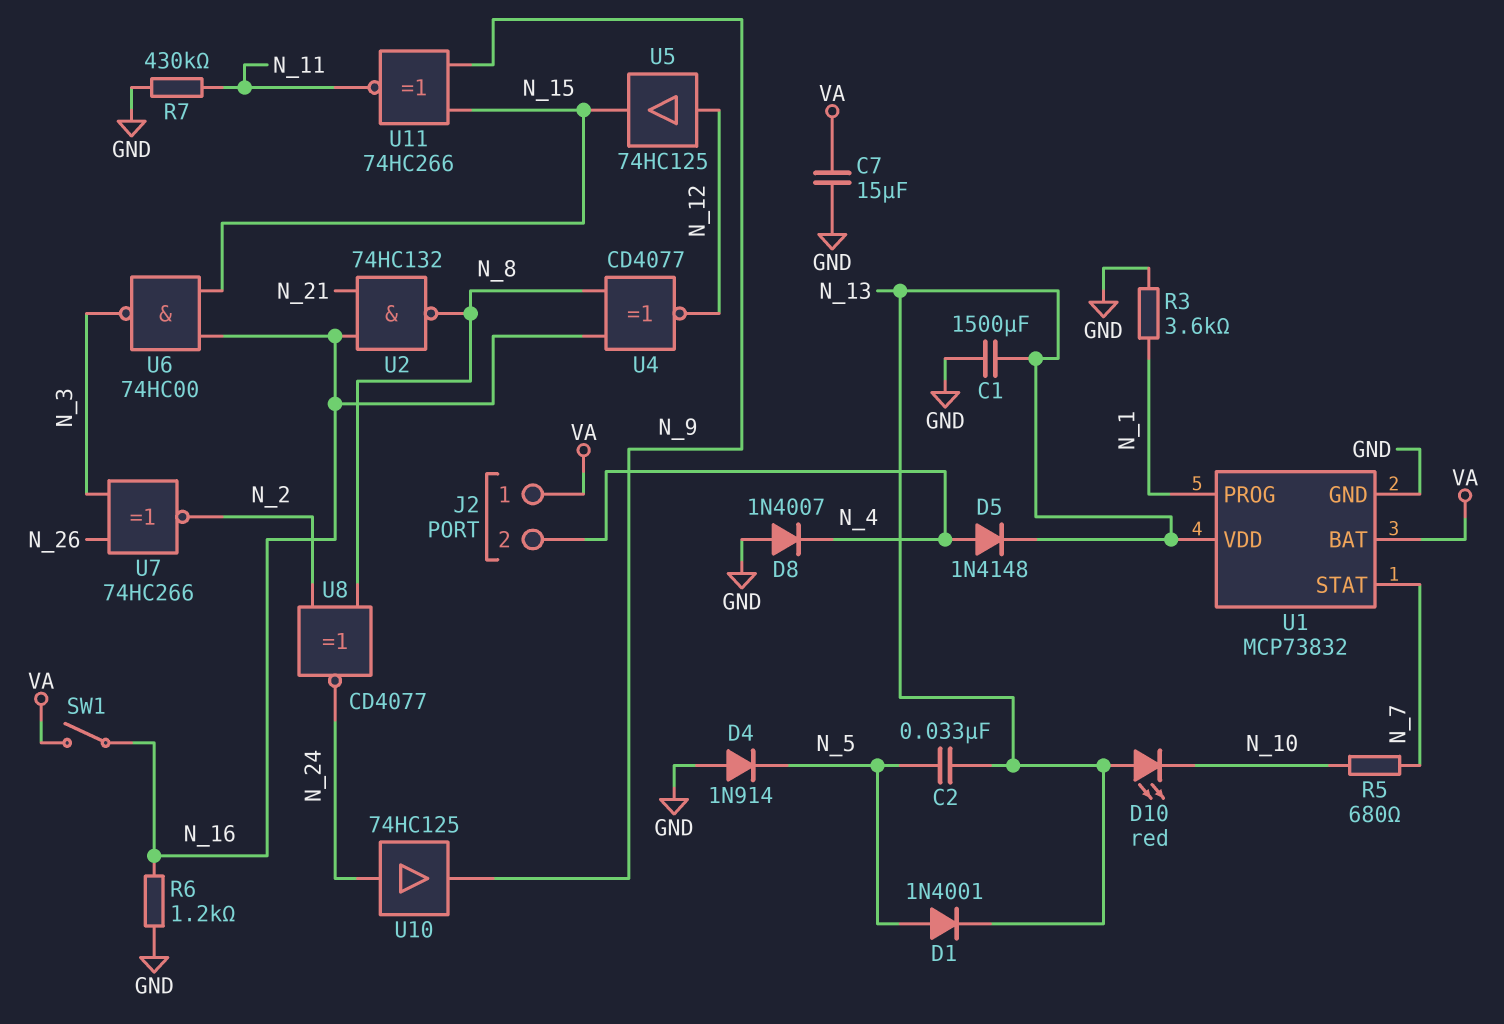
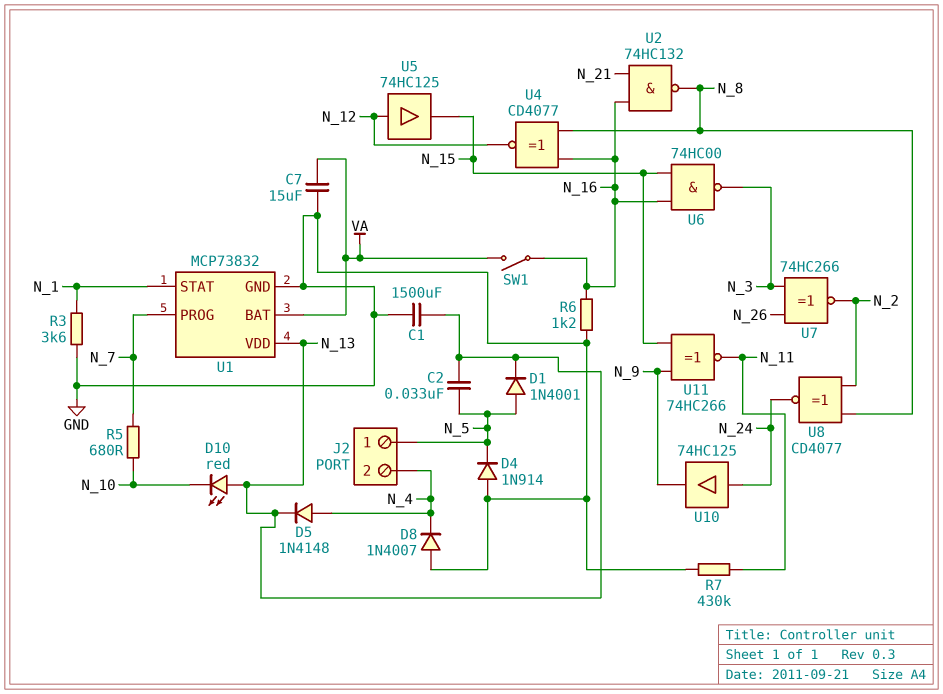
J2 pin 1: VA -> N_5
U1 pin PROG: N_1 -> N_7
U1 pin STAT: N_7 -> N_1

